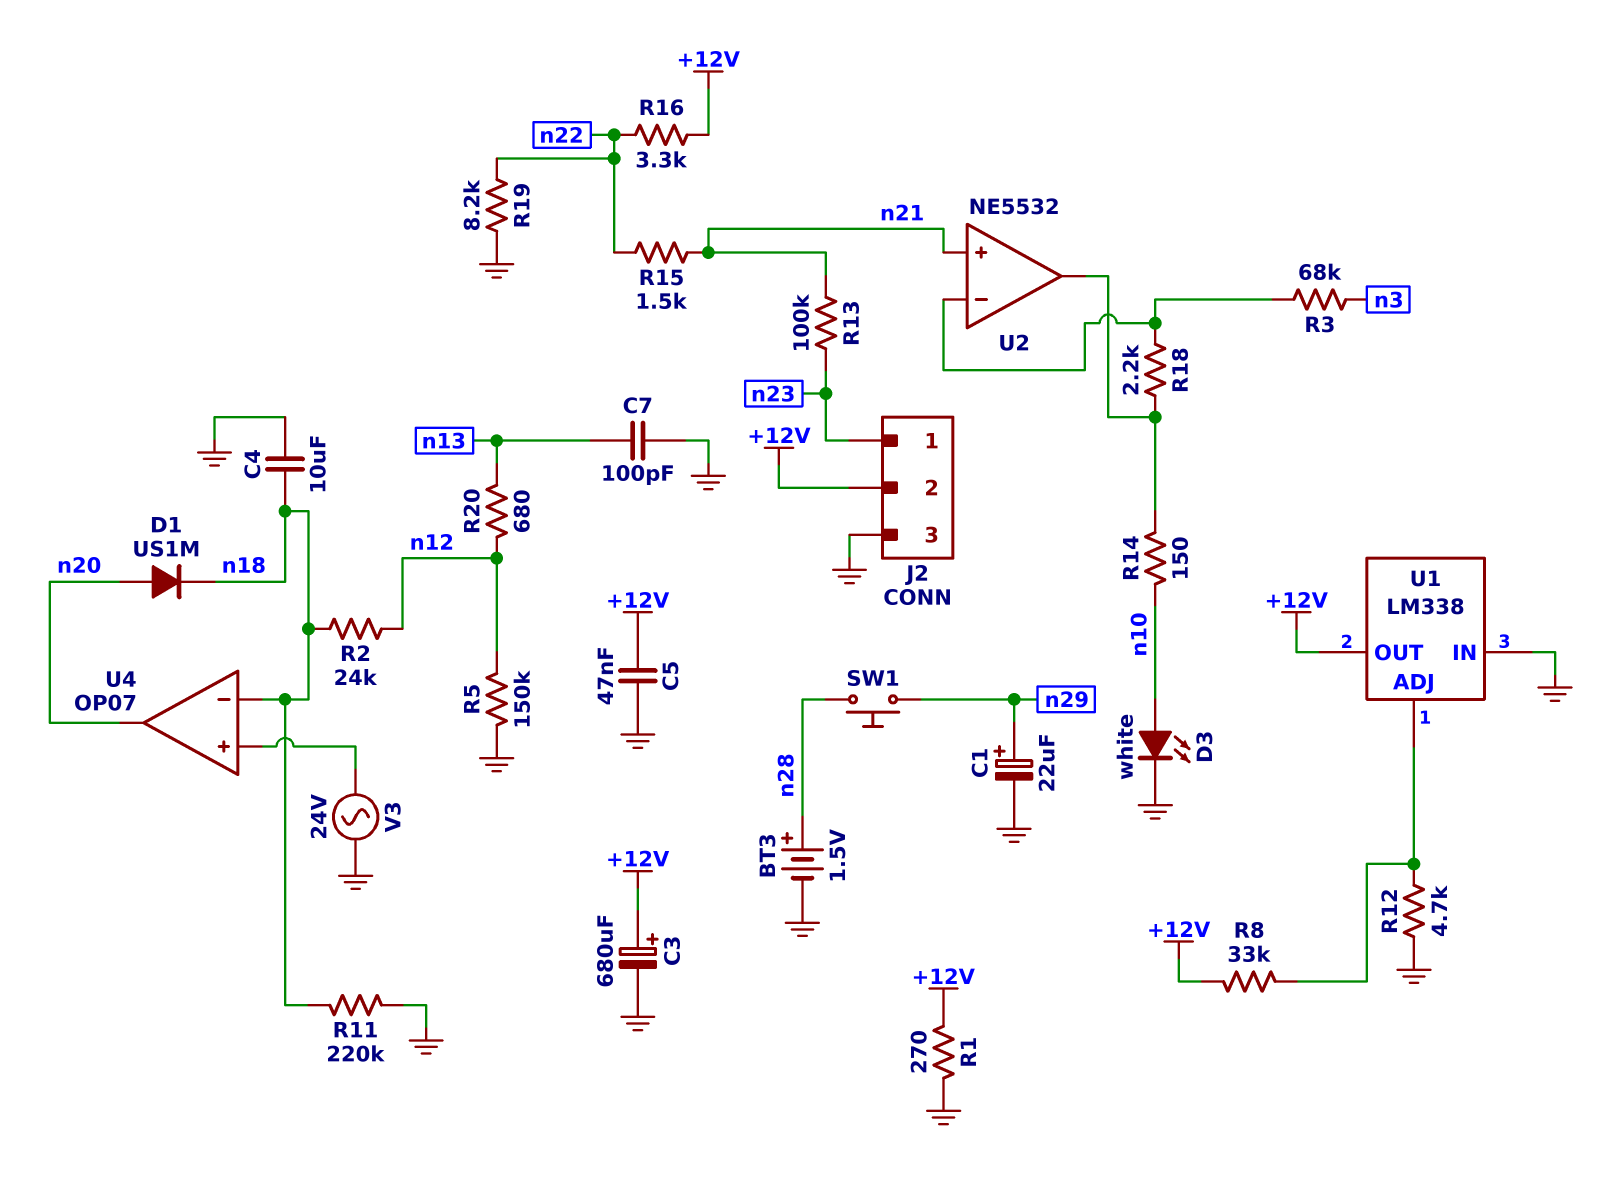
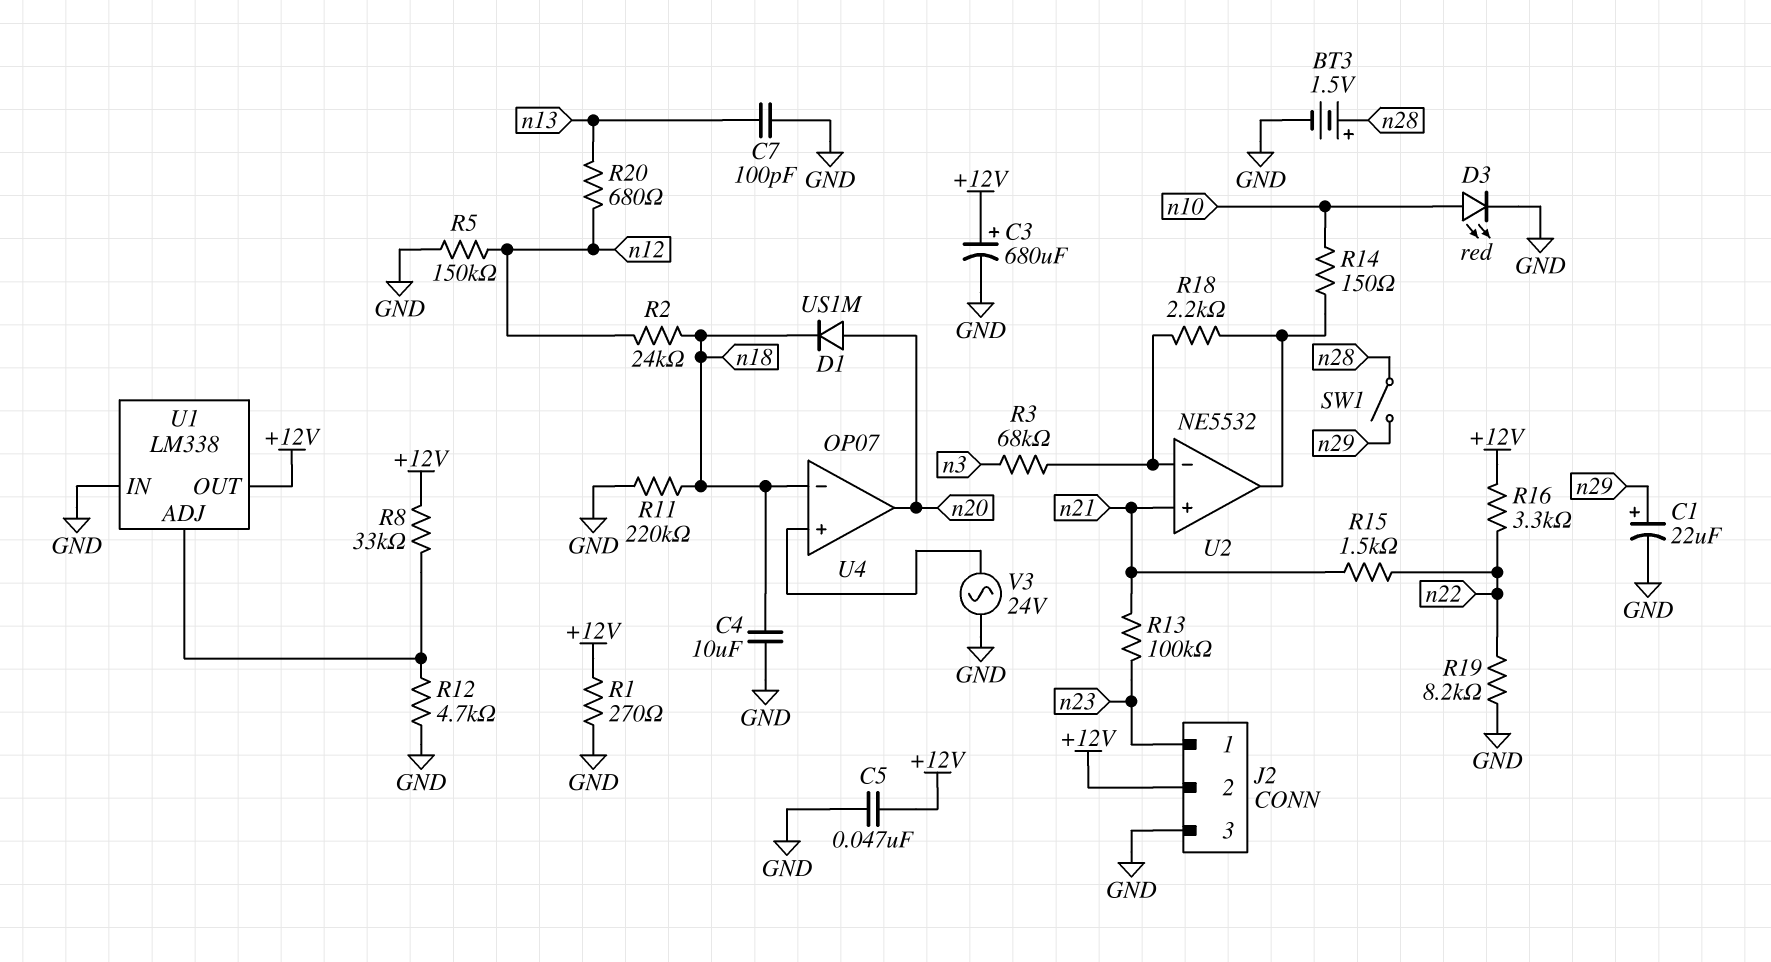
D3: LED white (A n10, K GND) -> LED red (A n10, K GND)
SW1: button (n28, n29) -> switch (n28, n29)

